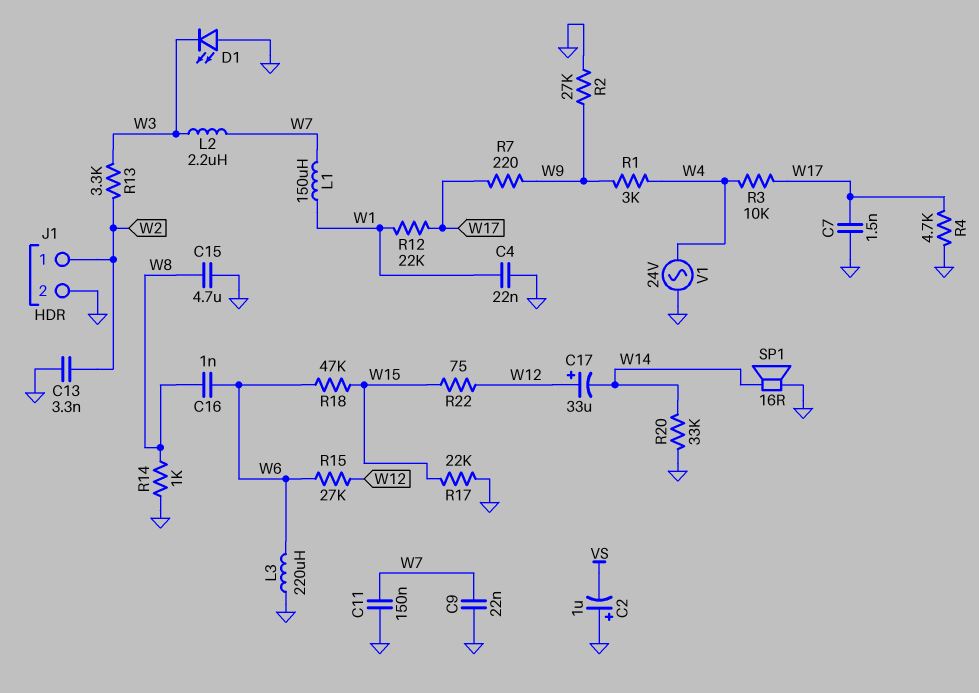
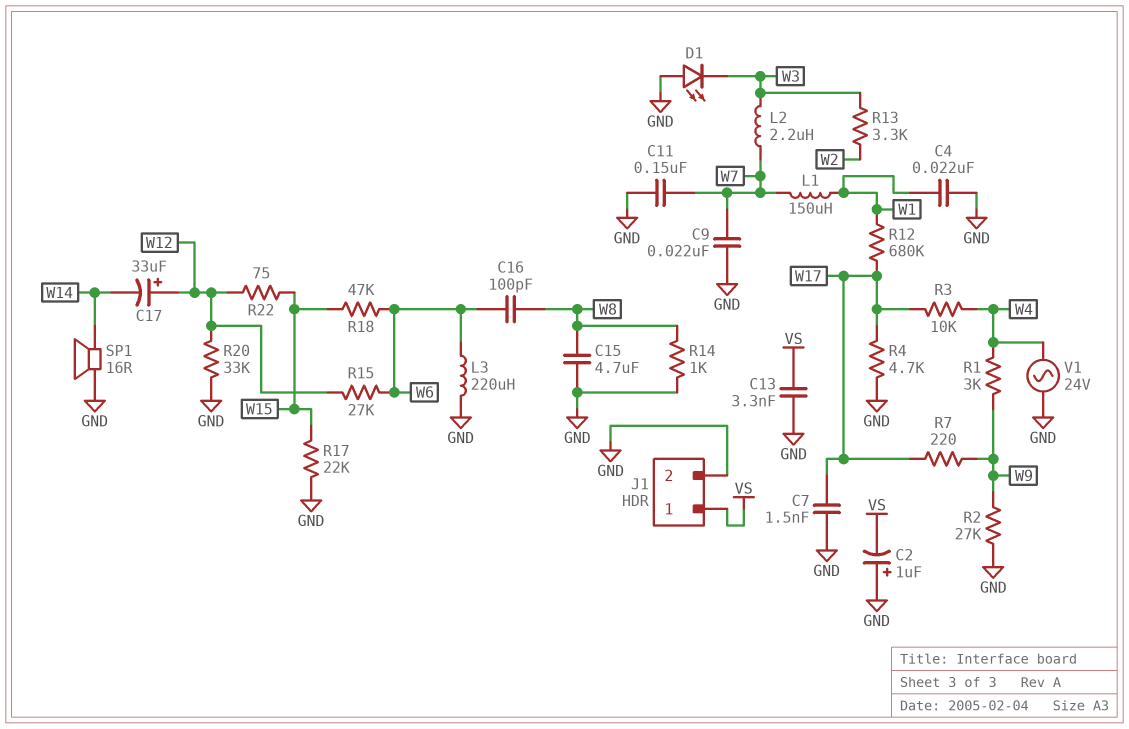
C13: 3.3nF (GND, W2) -> 3.3nF (GND, VS)
C16: 1nF (W6, W8) -> 100pF (W6, W8)
J1 pin 1: W2 -> VS
R12: 22k (W1, W17) -> 680k (W1, W17)
R20: 33k (GND, W14) -> 33k (GND, W12)

